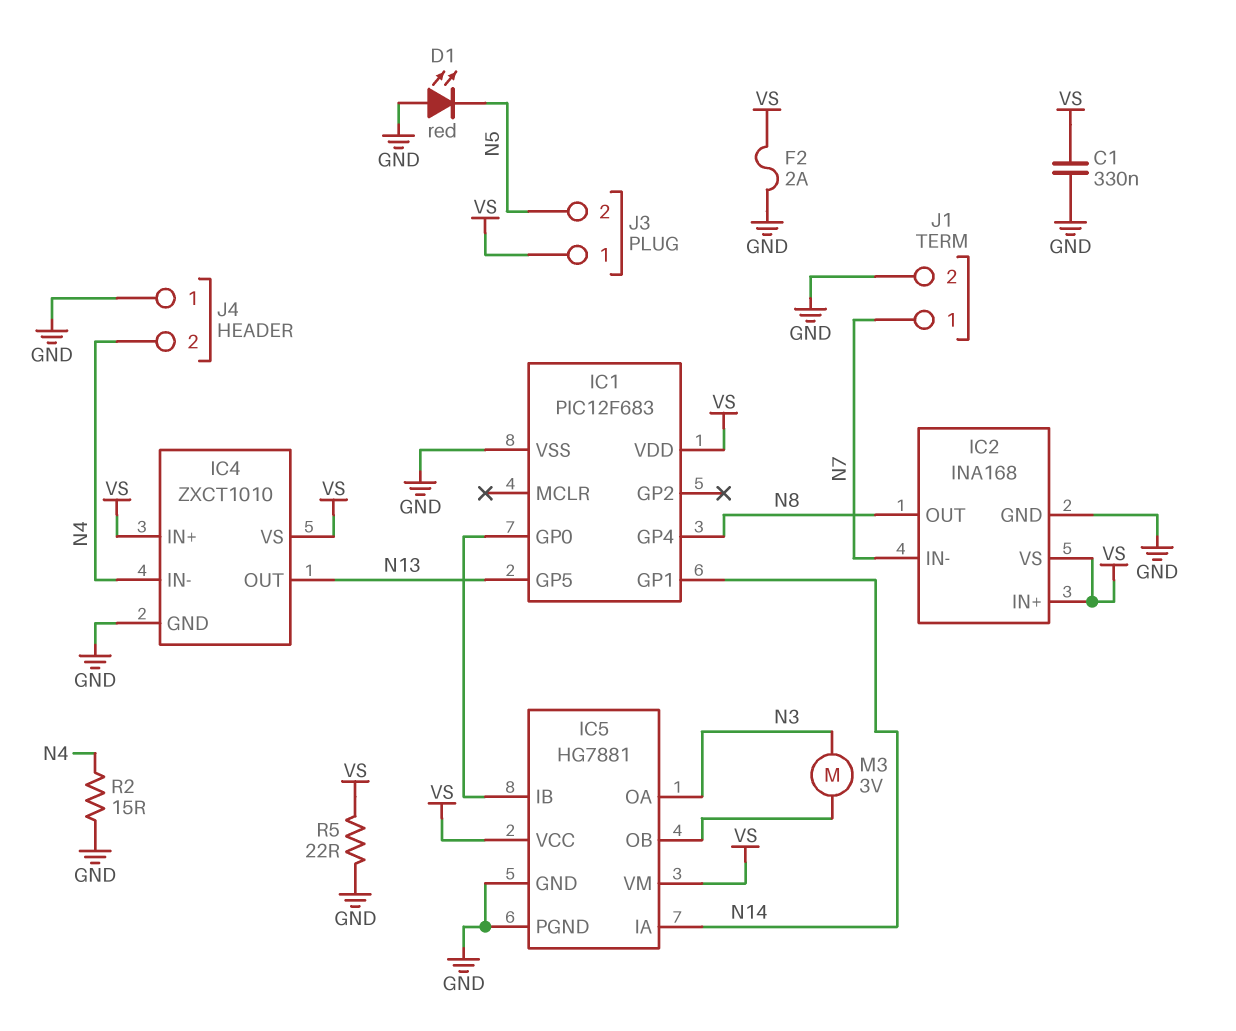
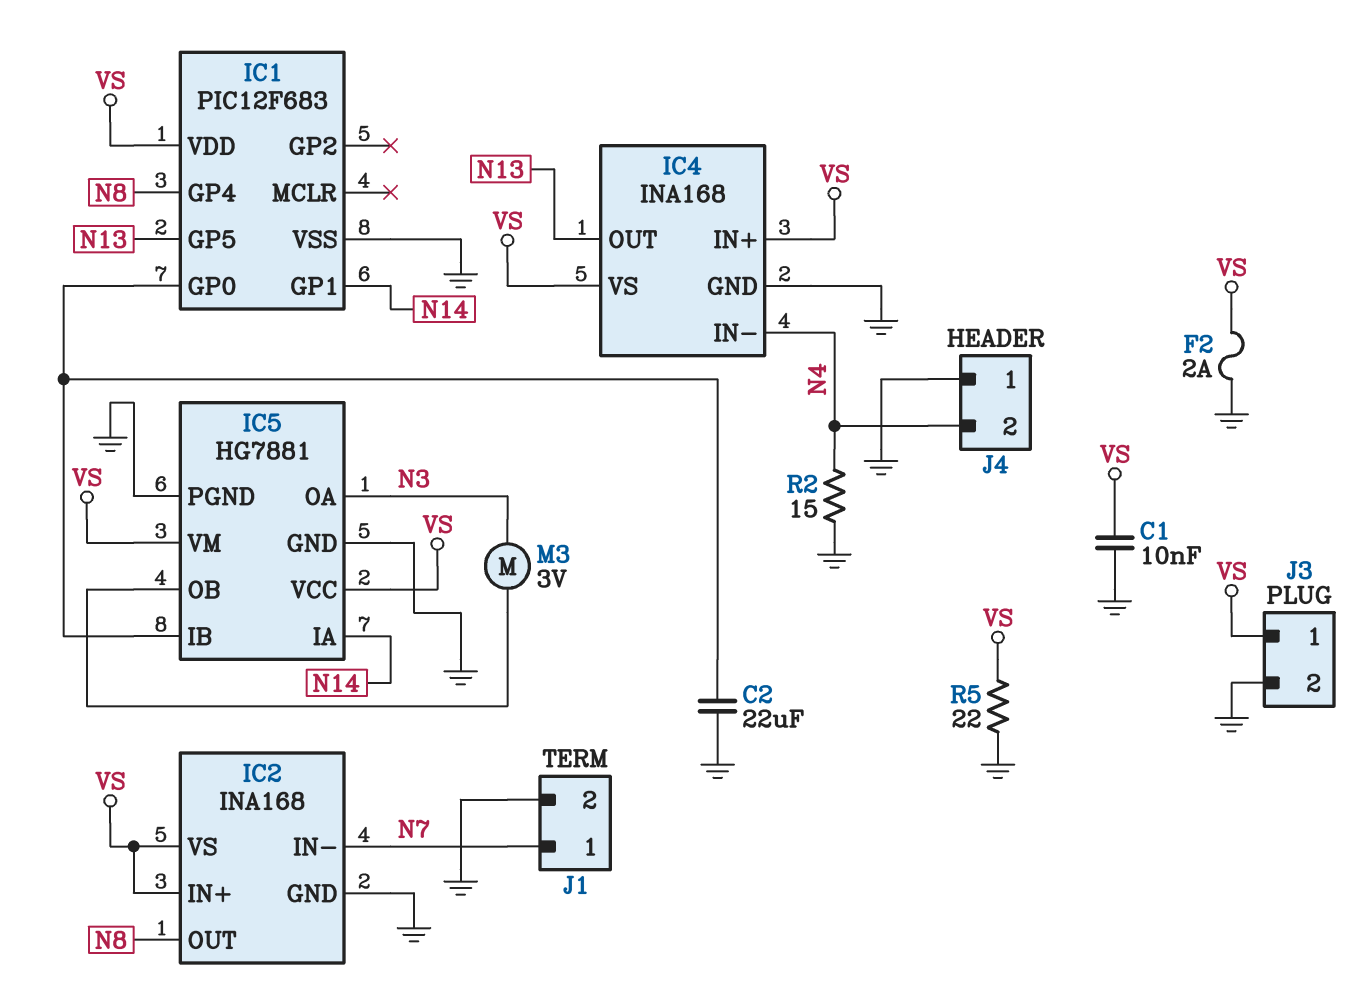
C1: 330nF (GND, VS) -> 10nF (GND, VS)
C2: none -> 22uF (GND, IC1/GP0)
D1: LED red (A GND, K N5) -> none
IC4: ZXCT1010 -> INA168
J3 pin 2: N5 -> GND

